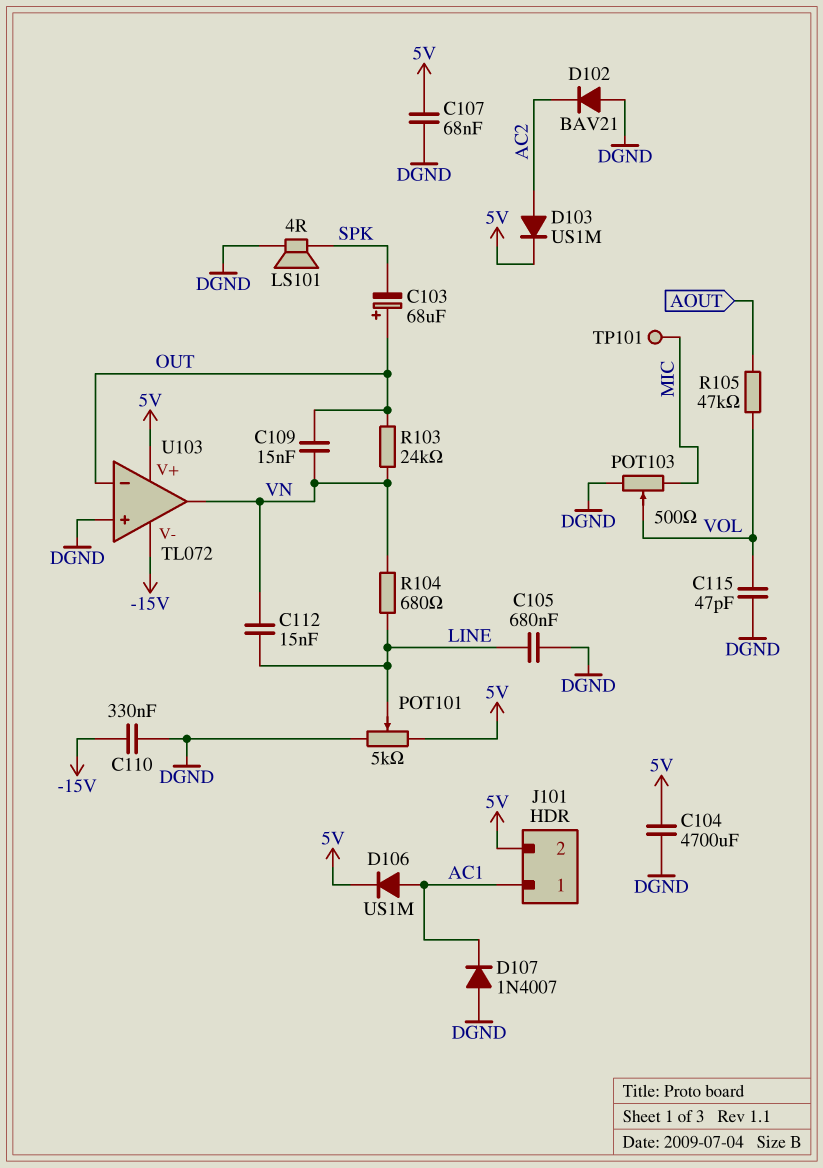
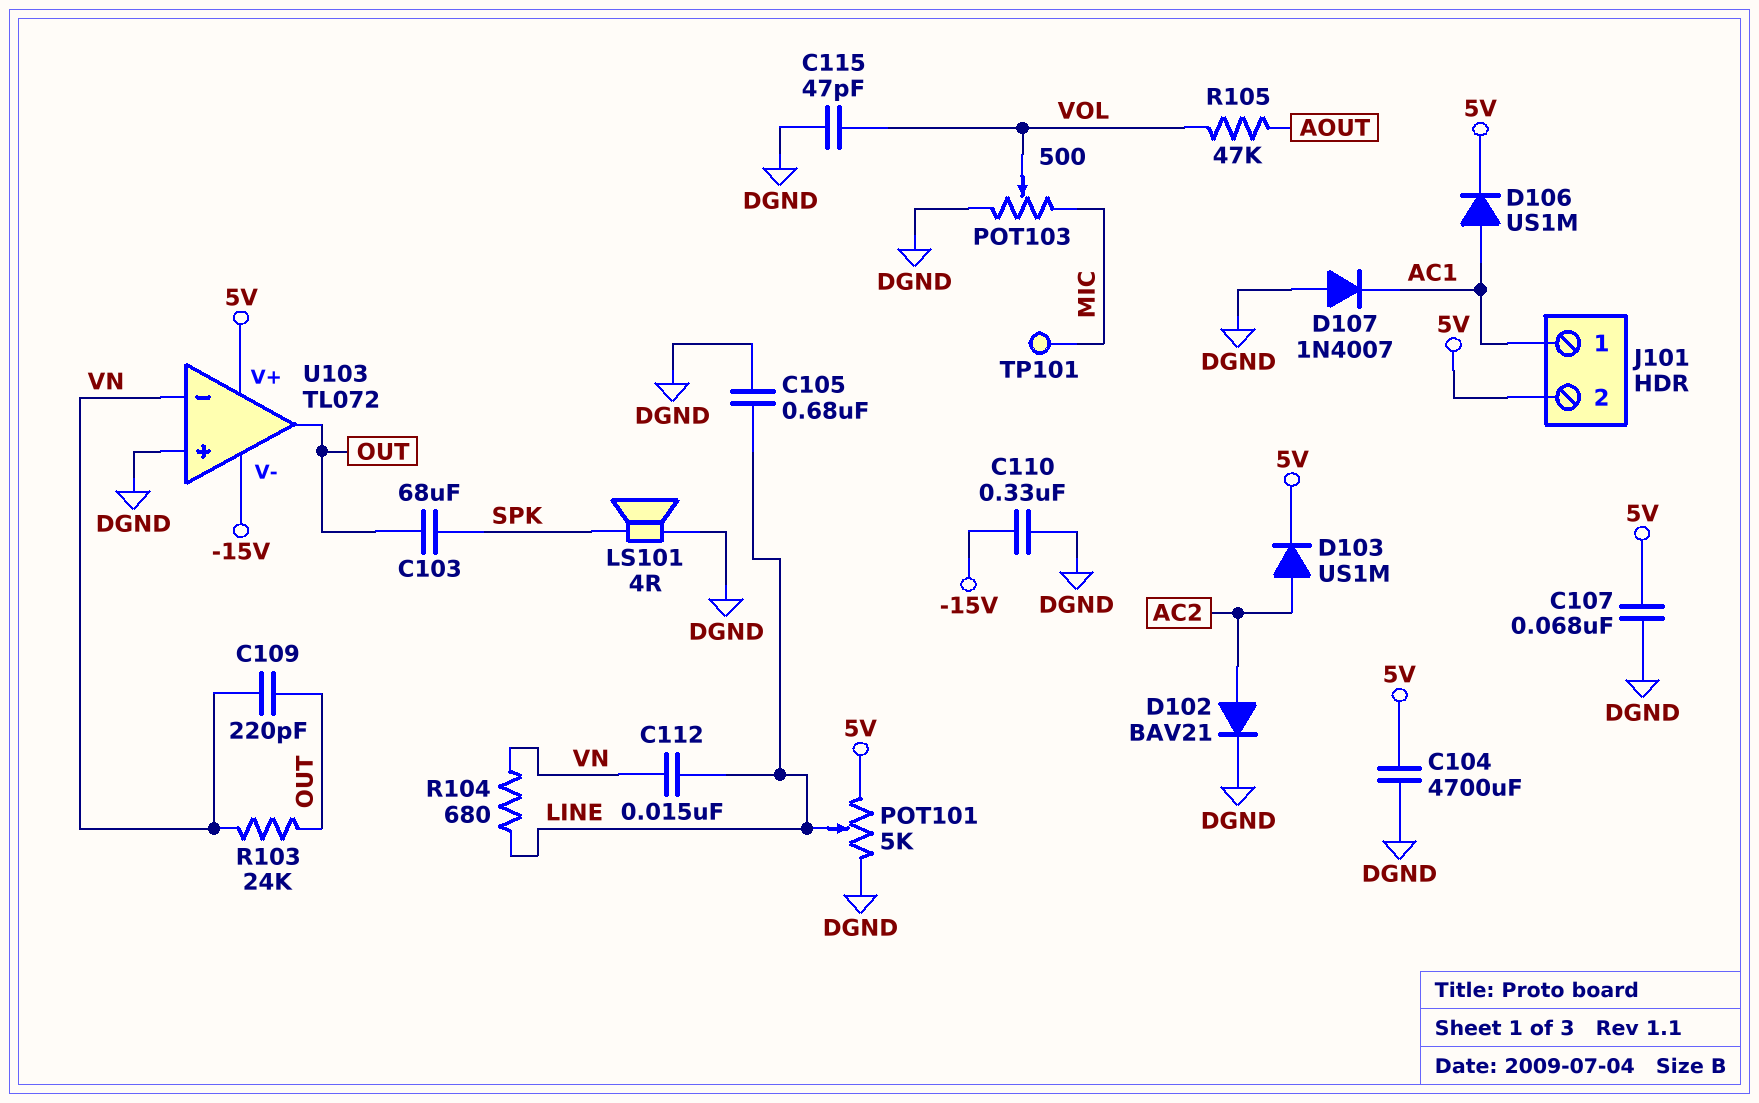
C103: 68uF (plus OUT, minus SPK) -> 68uF (OUT, SPK)
C109: 15nF (OUT, VN) -> 220pF (OUT, VN)
D102: diode BAV21 (A DGND, K AC2) -> diode BAV21 (A AC2, K DGND)
U103 pin in-: OUT -> VN
U103 pin out: VN -> OUT

